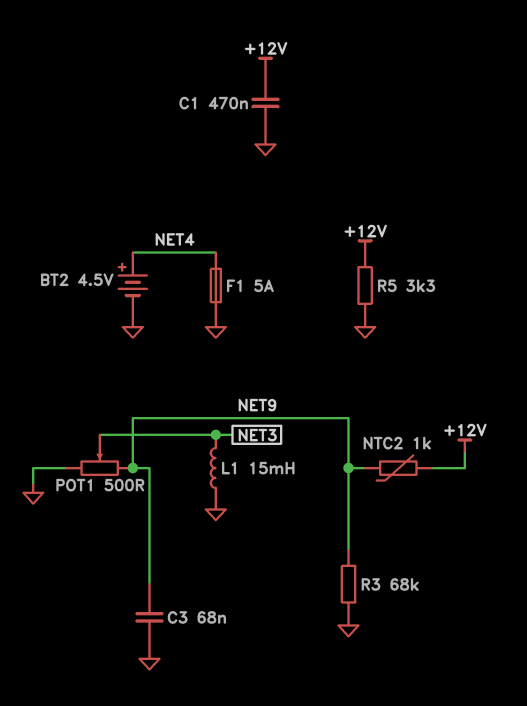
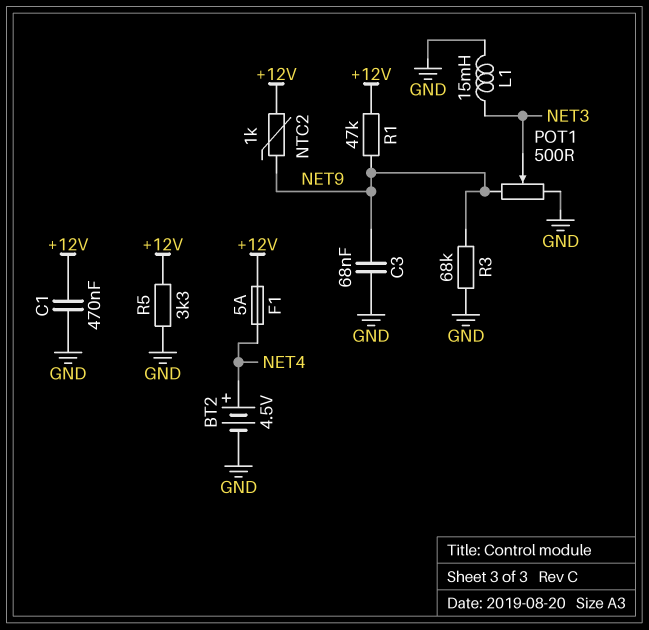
F1: 5A (GND, NET4) -> 5A (+12V, NET4)
R1: none -> 47k (+12V, NET9)

